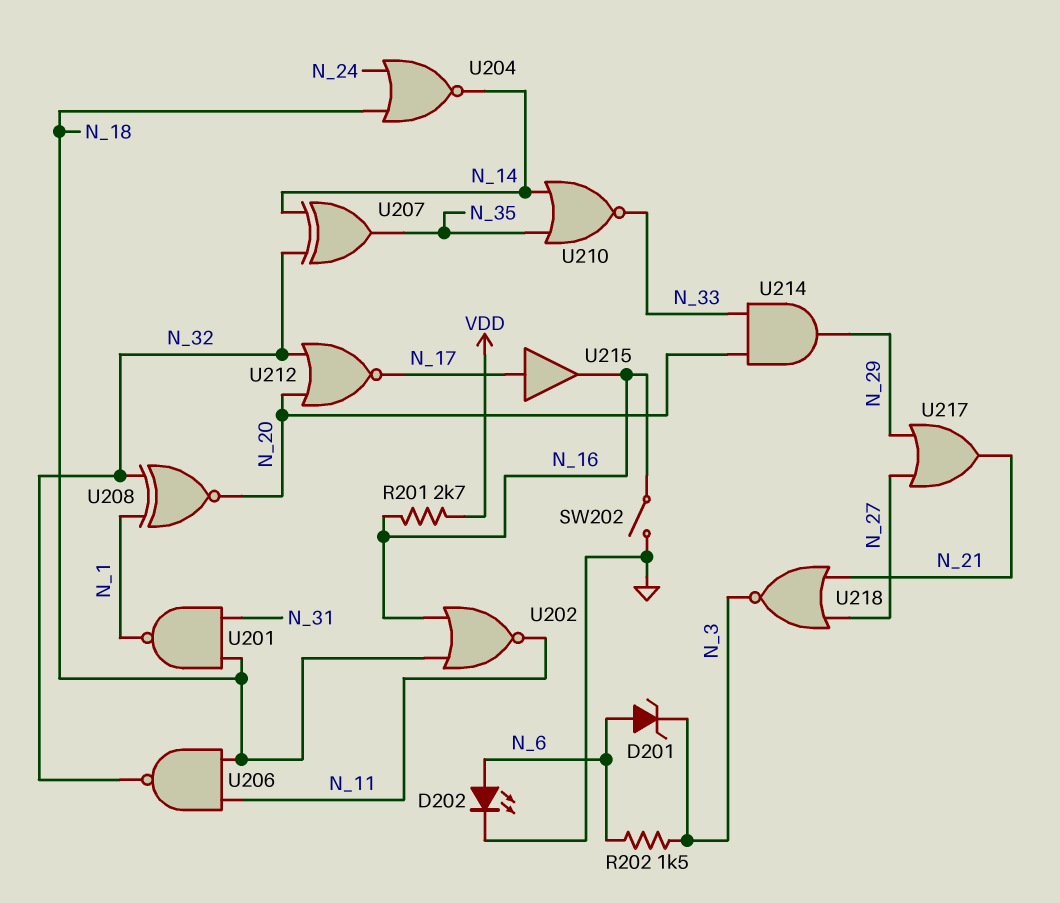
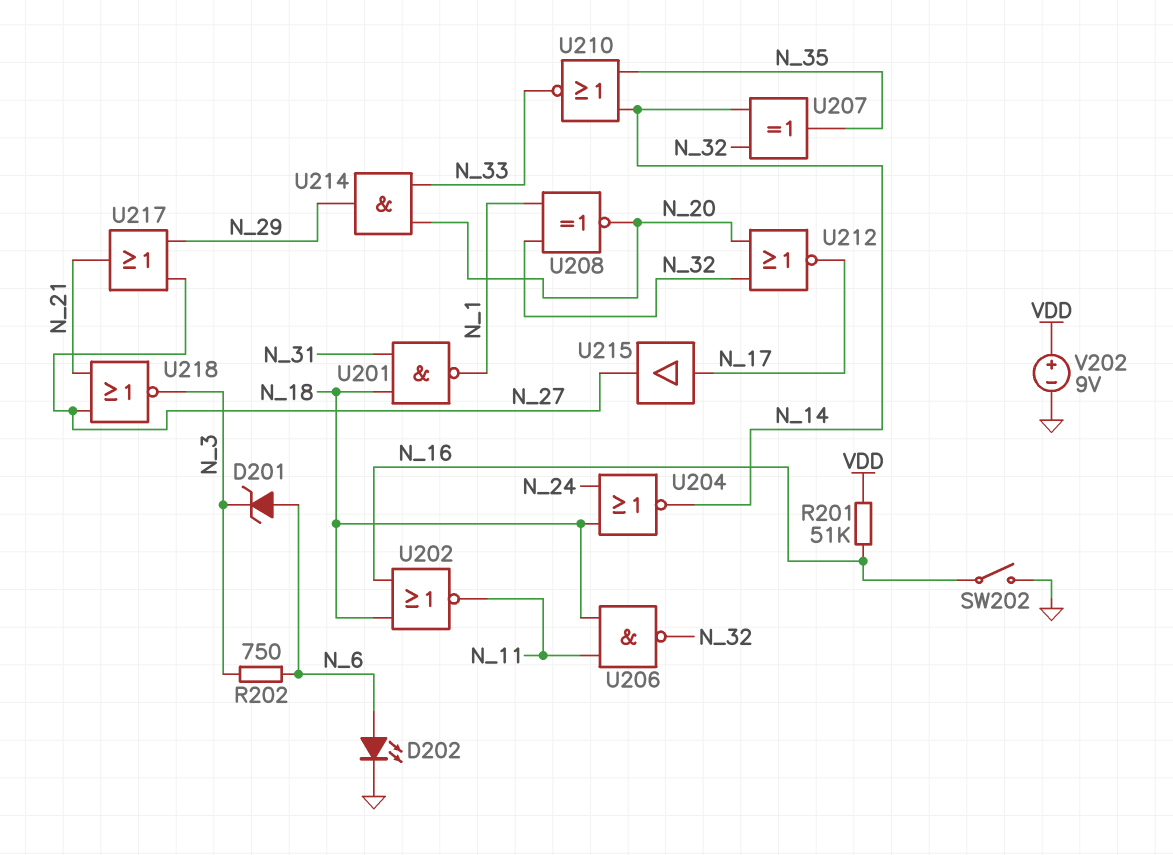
R201: 2.7k (N_16, VDD) -> 51k (N_16, VDD)
R202: 1.5k (N_3, N_6) -> 750 (N_3, N_6)
U215: buffer (in N_17, out N_16) -> buffer (in N_17, out N_27)
V202: none -> 9V (plus VDD, minus GND)

